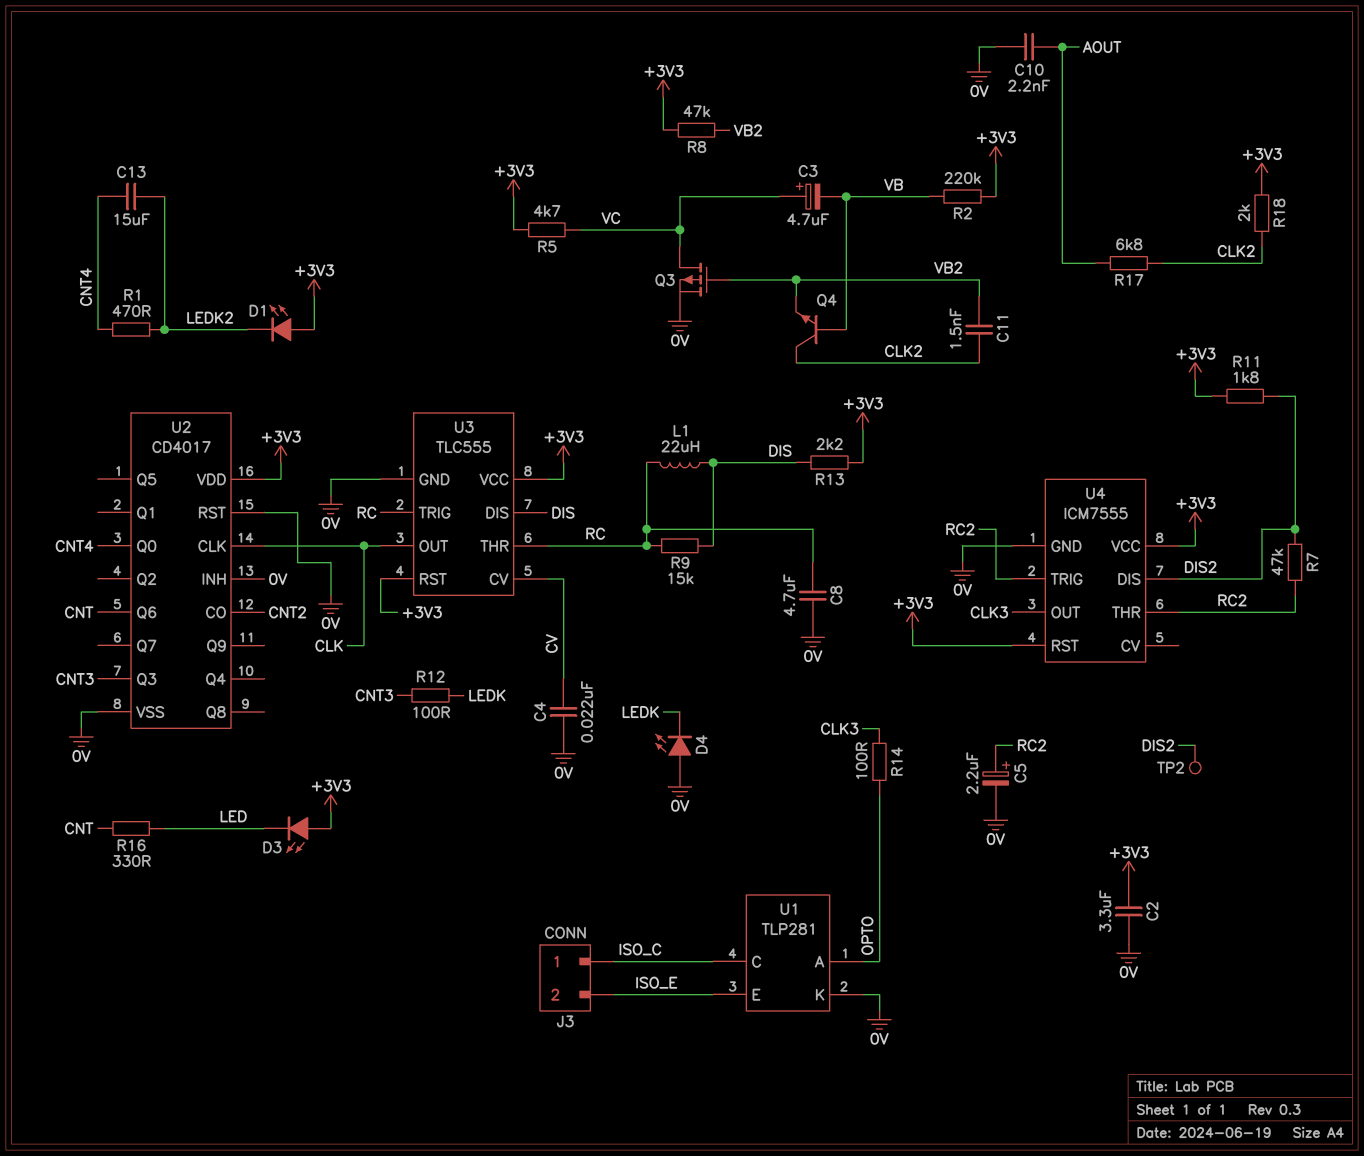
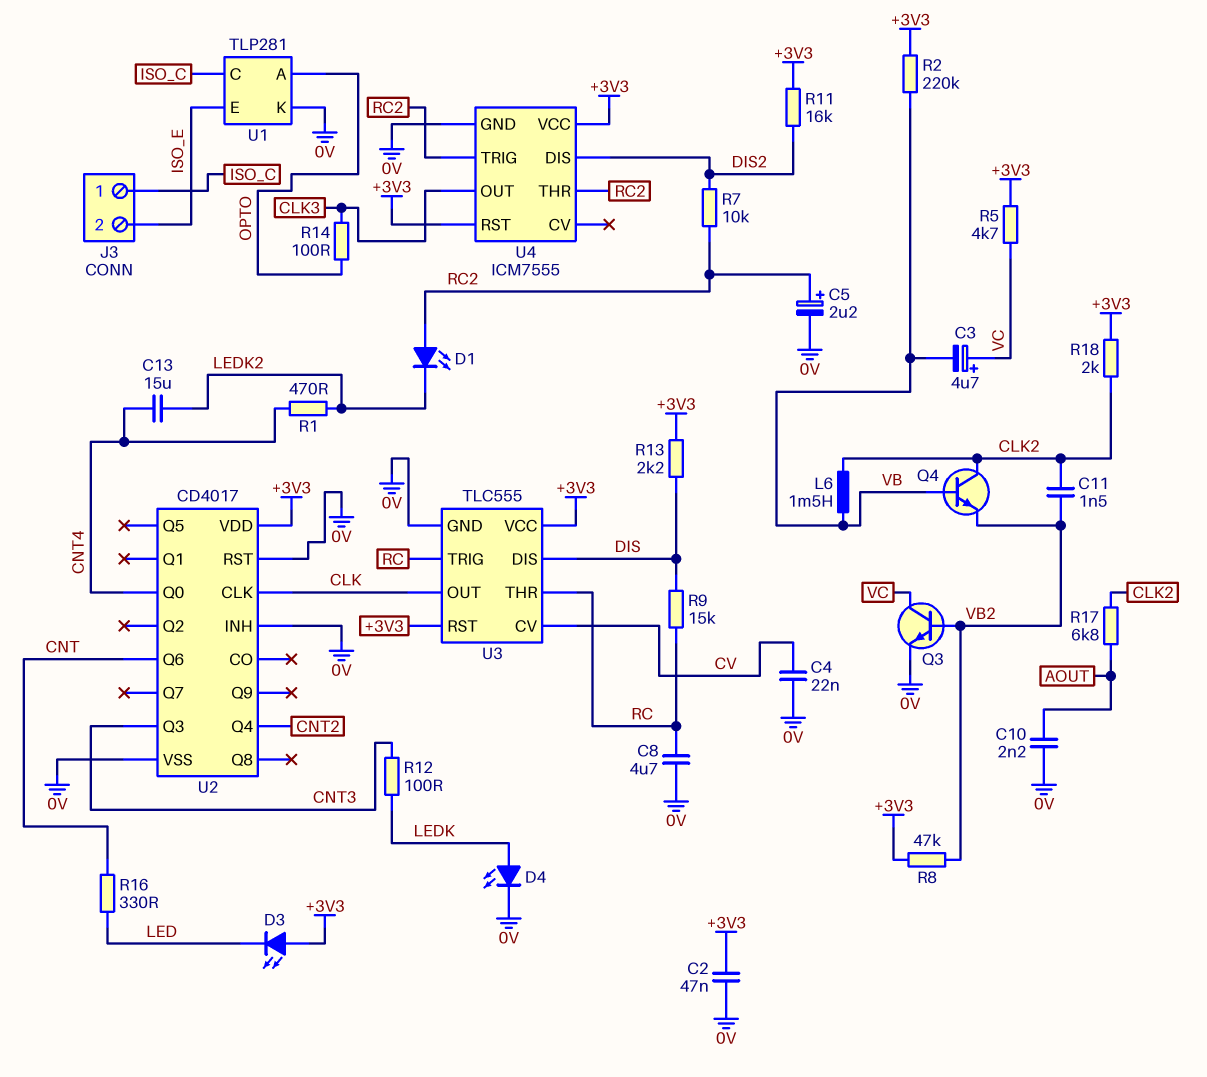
C2: 3.3uF (+3V3, 0V) -> 47nF (+3V3, 0V)
D1: LED (A +3V3, K LEDK2) -> LED (A RC2, K LEDK2)
D4: LED (A 0V, K LEDK) -> LED (A LEDK, K 0V)
L1: 22uH (DIS, RC) -> none
L6: none -> 1.5mH (CLK2, VB)
Q3: PMOS (G VB2, D VC, S 0V) -> NPN (B VB2, C VC, E 0V)
R7: 47k (DIS2, RC2) -> 10k (DIS2, RC2)
R11: 1.8k (+3V3, DIS2) -> 16k (+3V3, DIS2)
TP2: test point (DIS2) -> none
U2 pin CO: CNT2 -> none
U2 pin Q4: none -> CNT2

